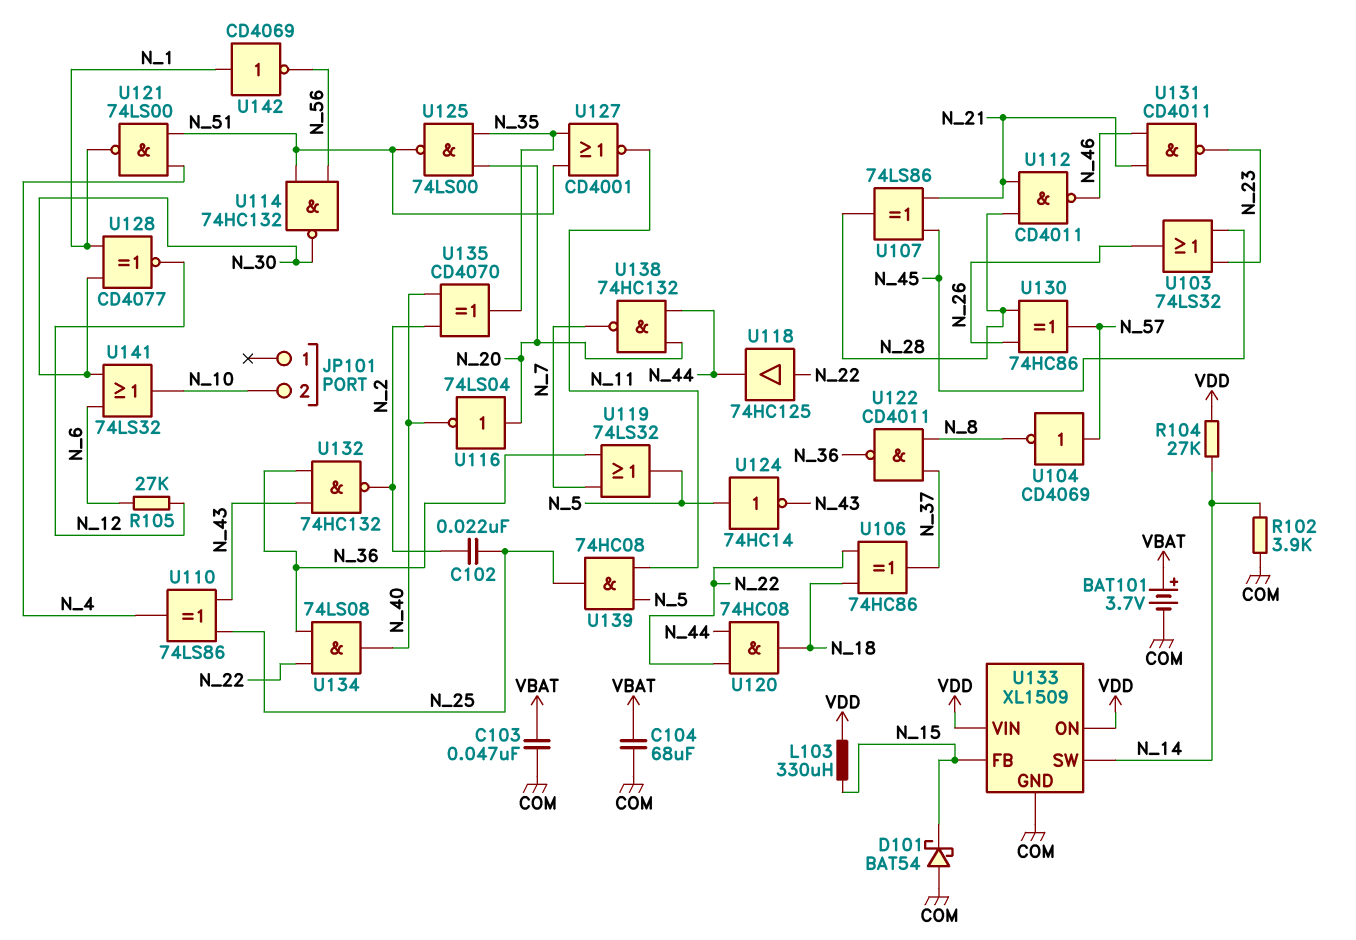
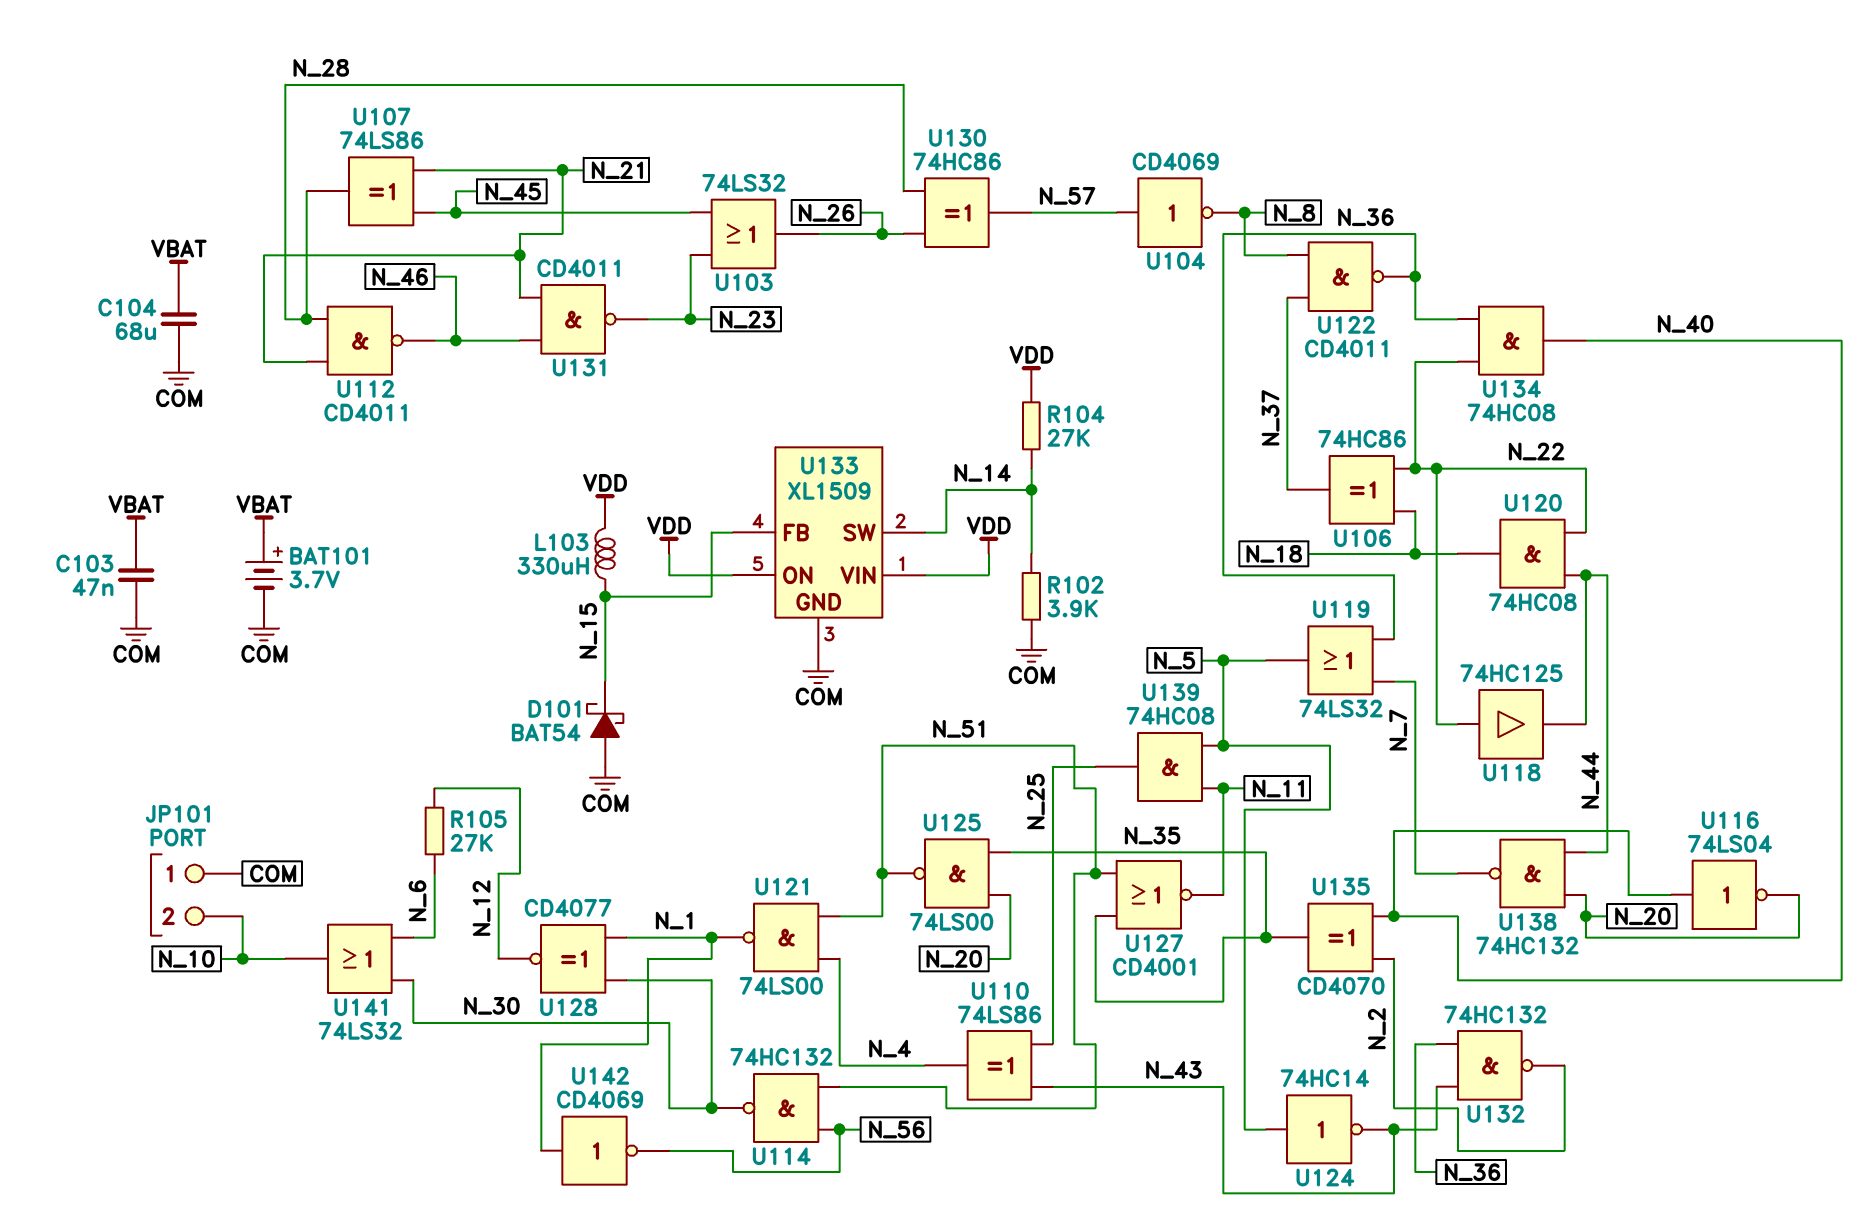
C102: 22nF (N_2, N_25) -> none
JP101 pin 1: none -> COM
U116: NOT 74LS04 (in N_20, out N_40) -> NOT 74LS04 (in N_40, out N_20)
U134: AND 74LS08 (in N_22, in N_36, out N_40) -> AND 74HC08 (in N_22, in N_36, out N_40)

